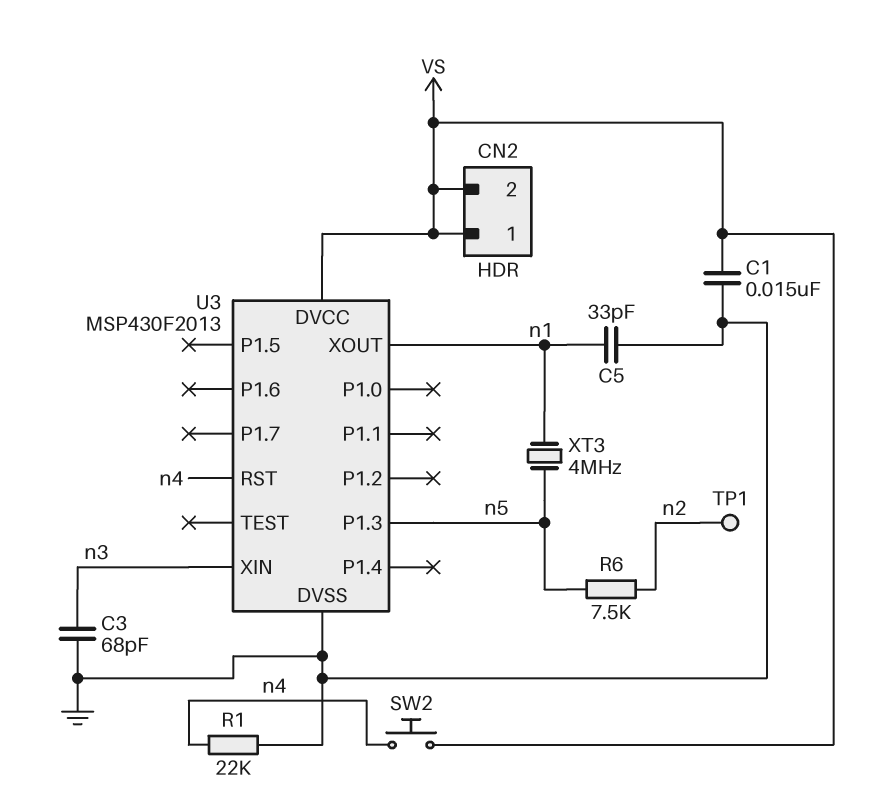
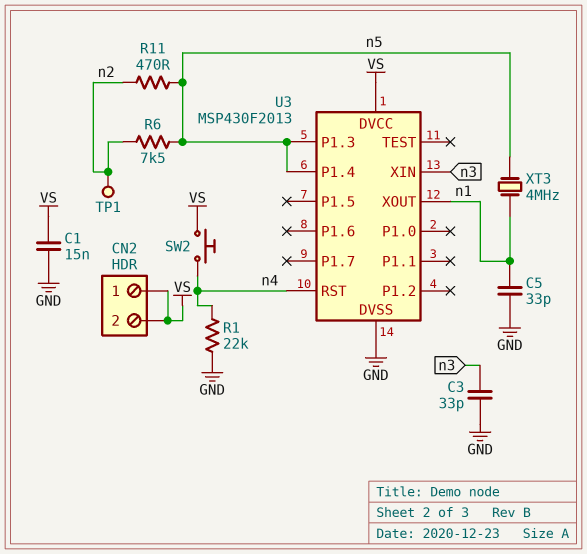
C3: 68pF (GND, n3) -> 33pF (GND, n3)
R11: none -> 470 (n2, n5)
U3 pin P1.4: none -> n5

